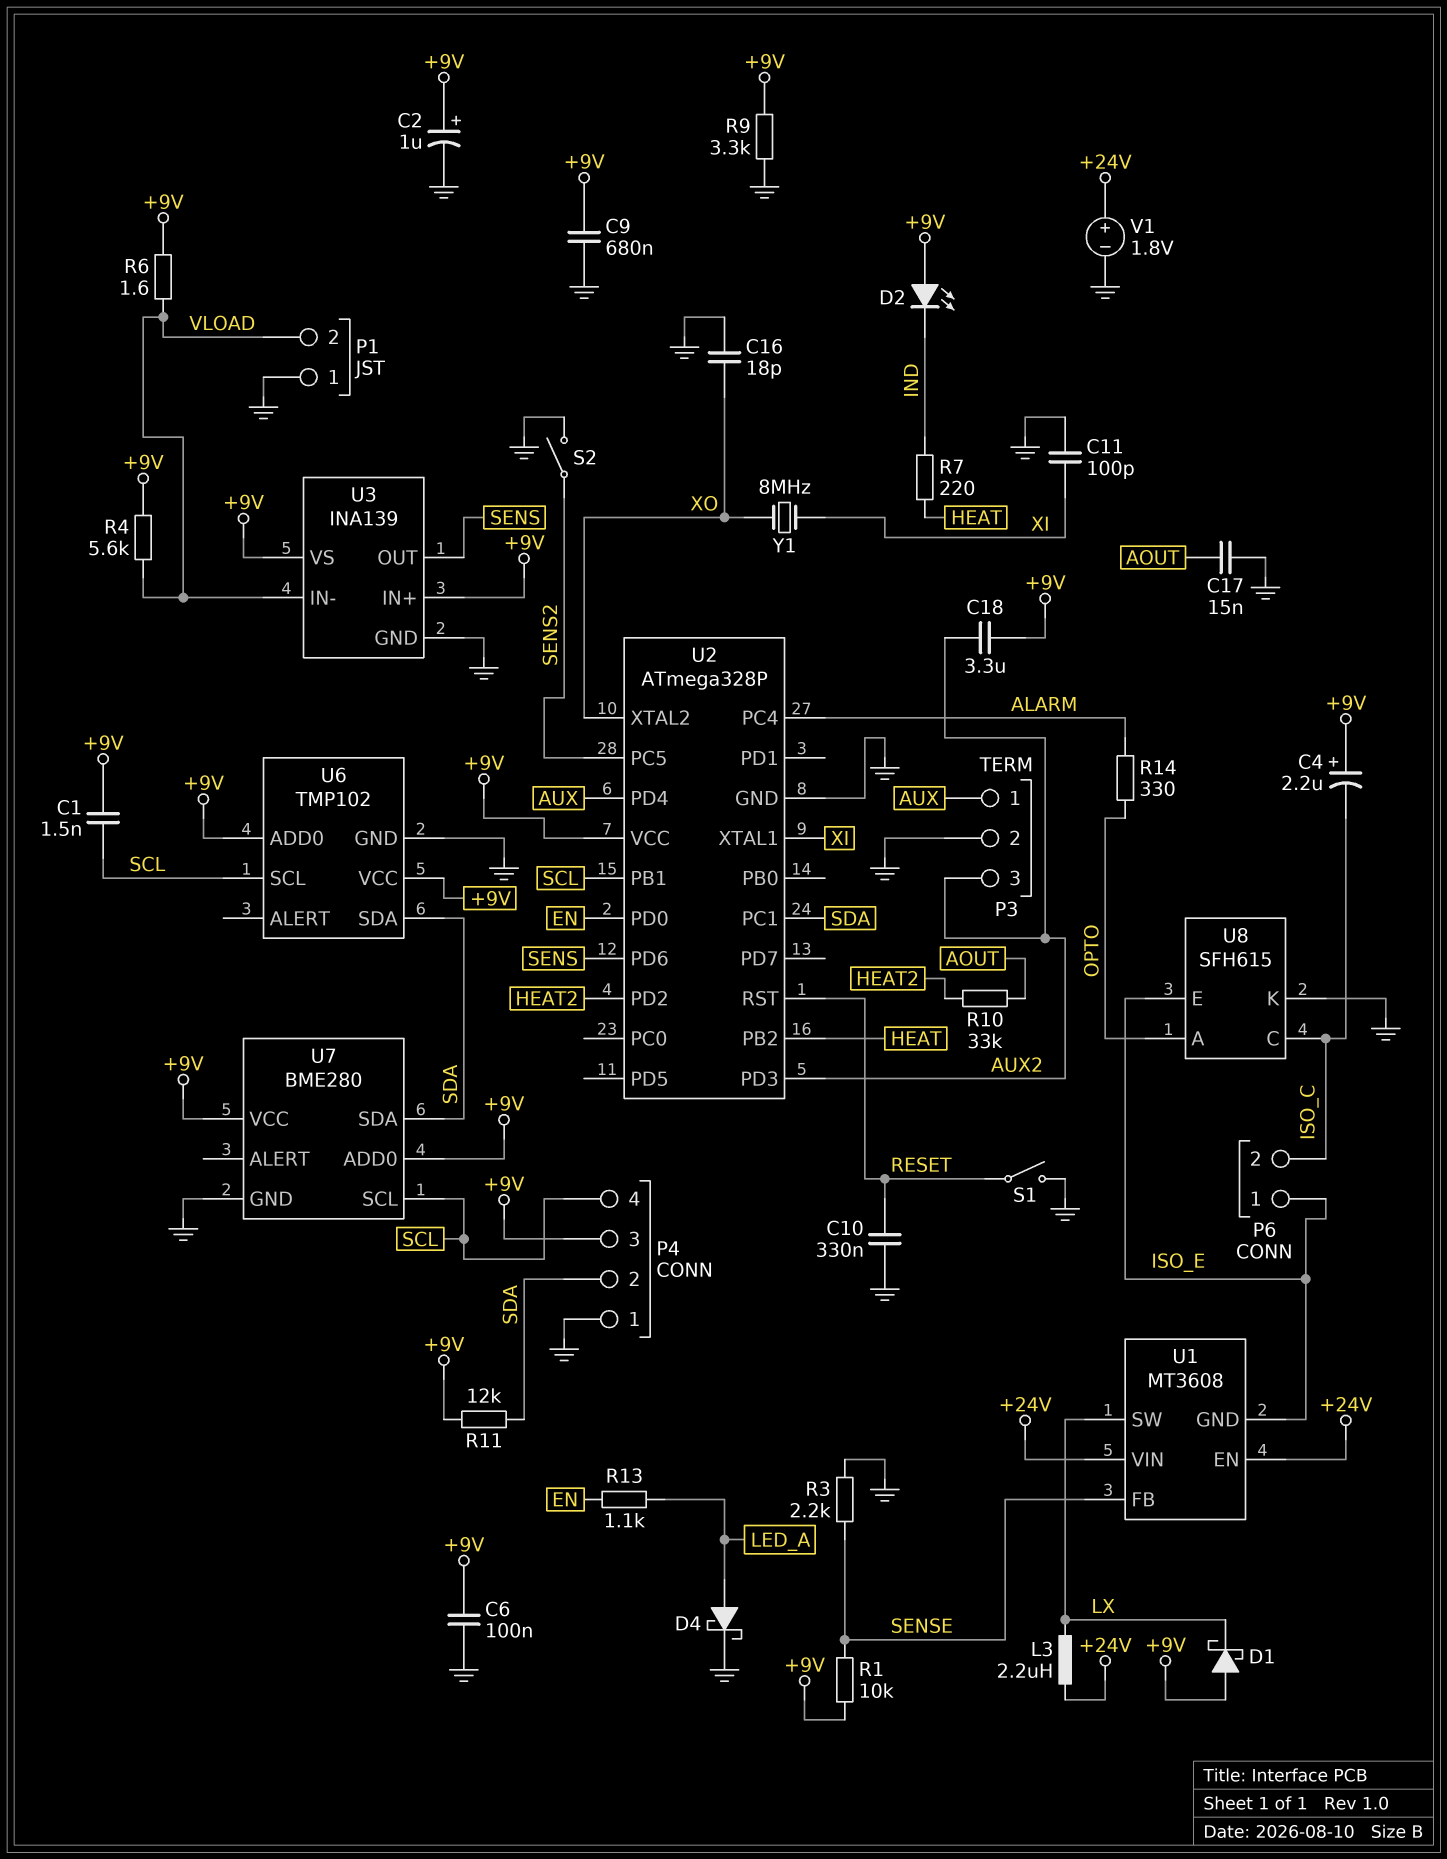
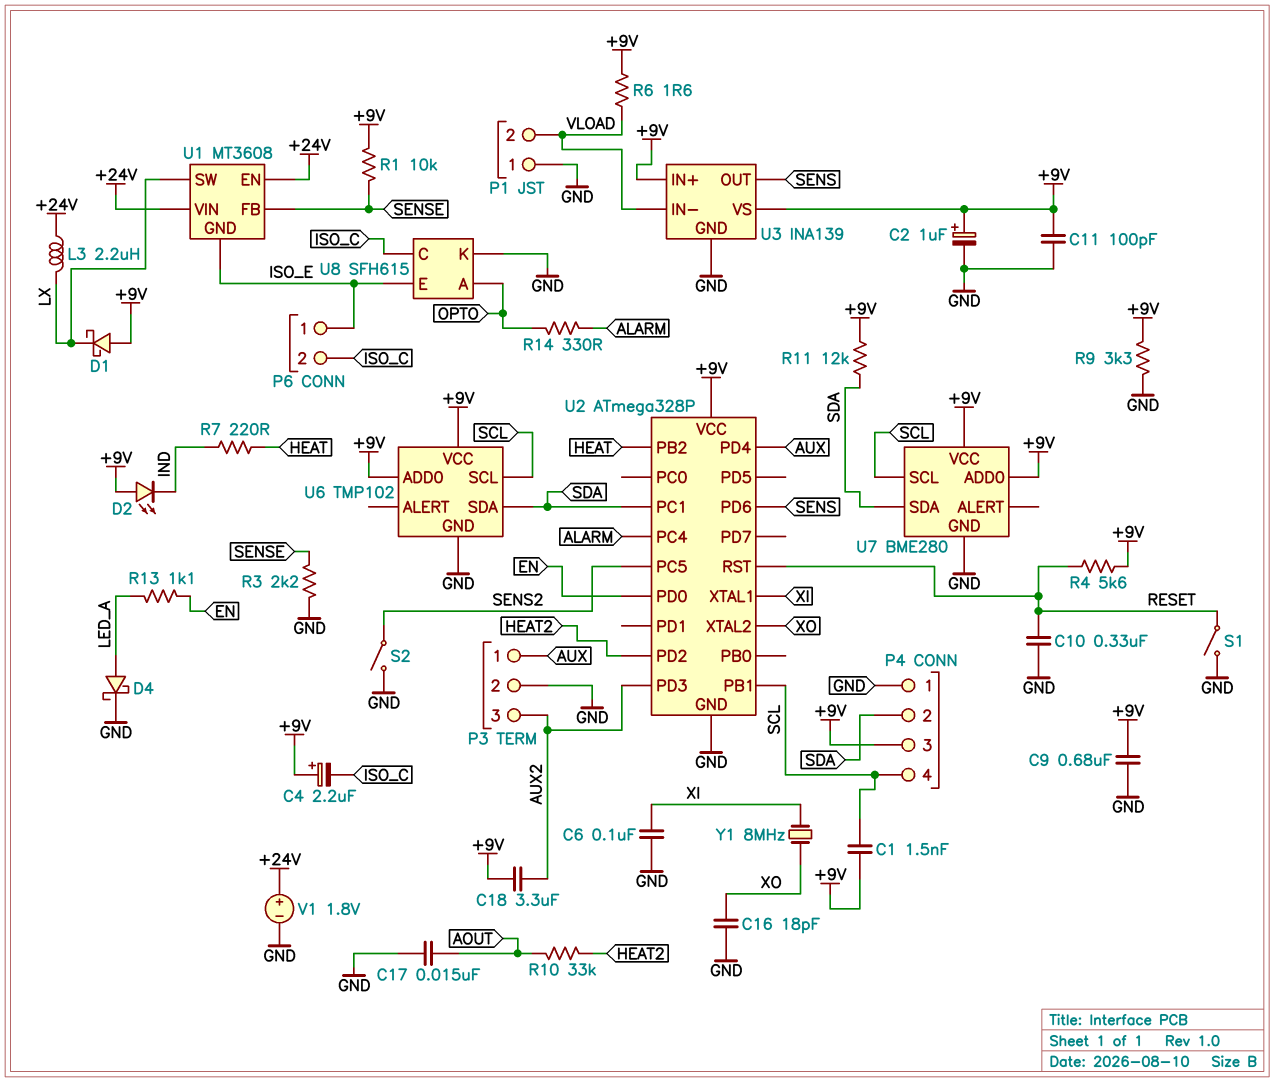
C6: 100nF (+9V, GND) -> 100nF (GND, XI)
C11: 100pF (GND, XI) -> 100pF (+9V, GND)
R4: 5.6k (+9V, VLOAD) -> 5.6k (+9V, RESET)

